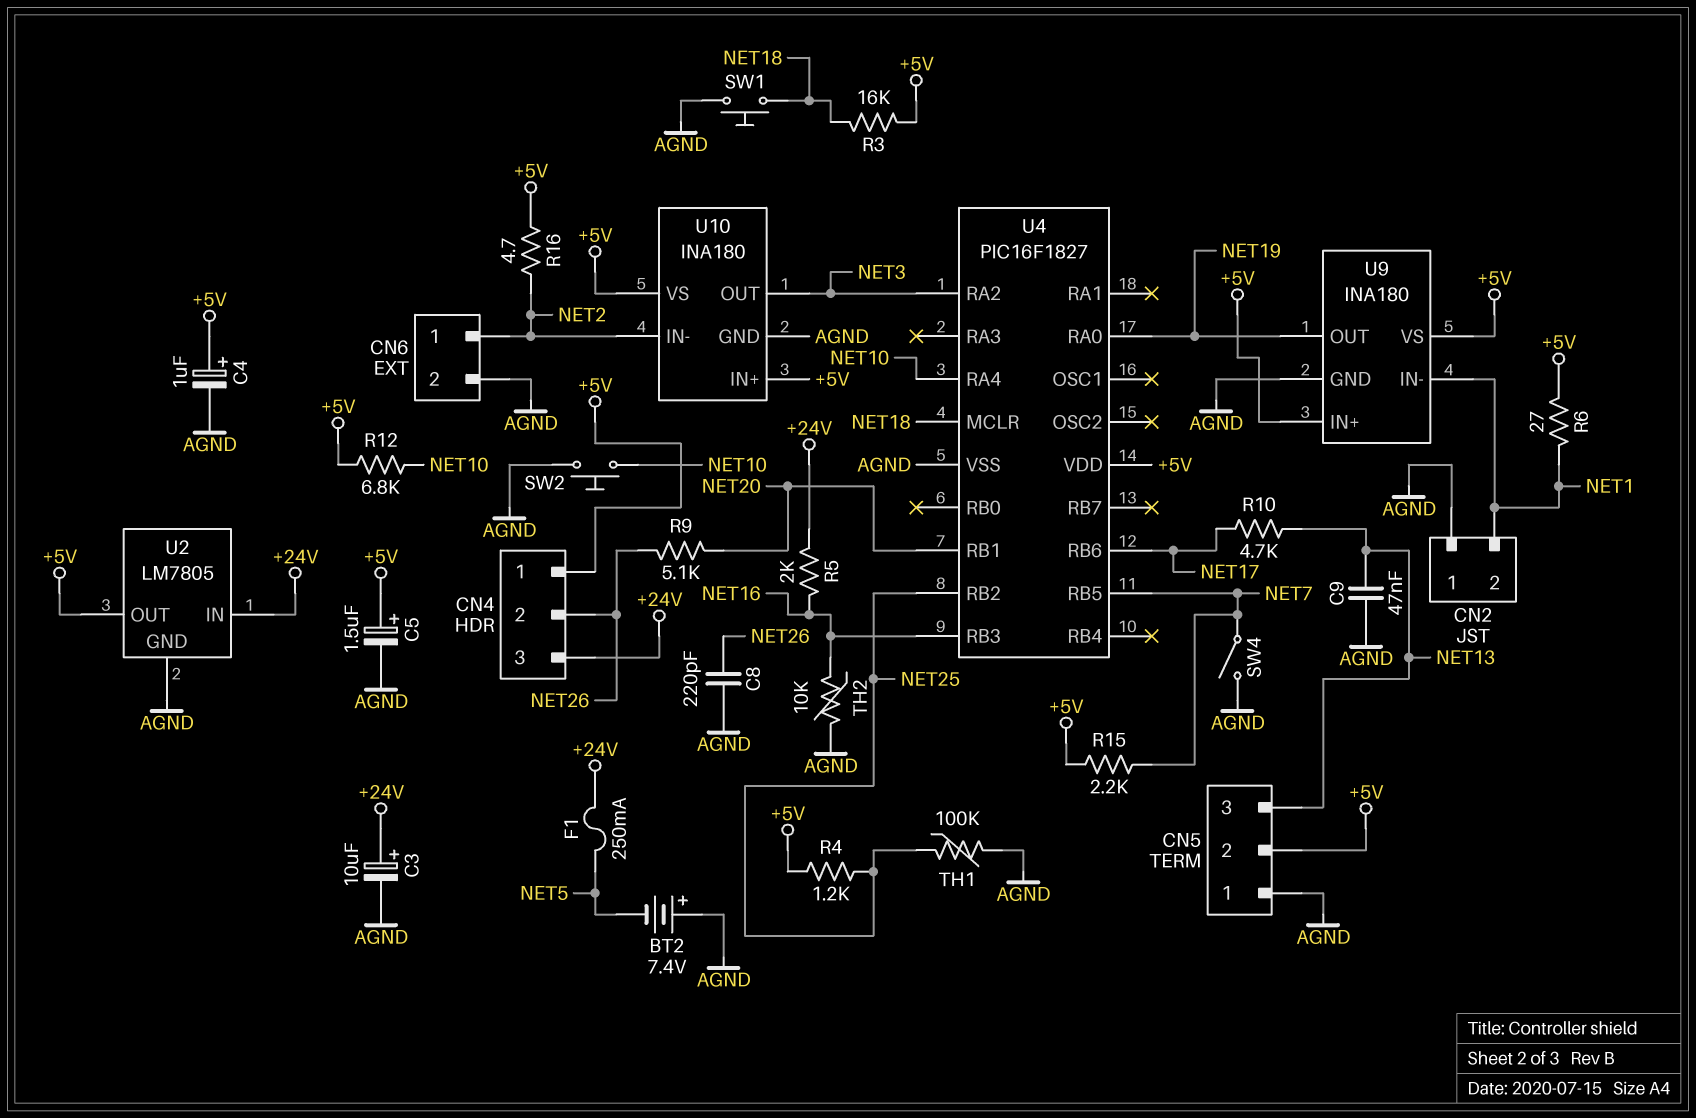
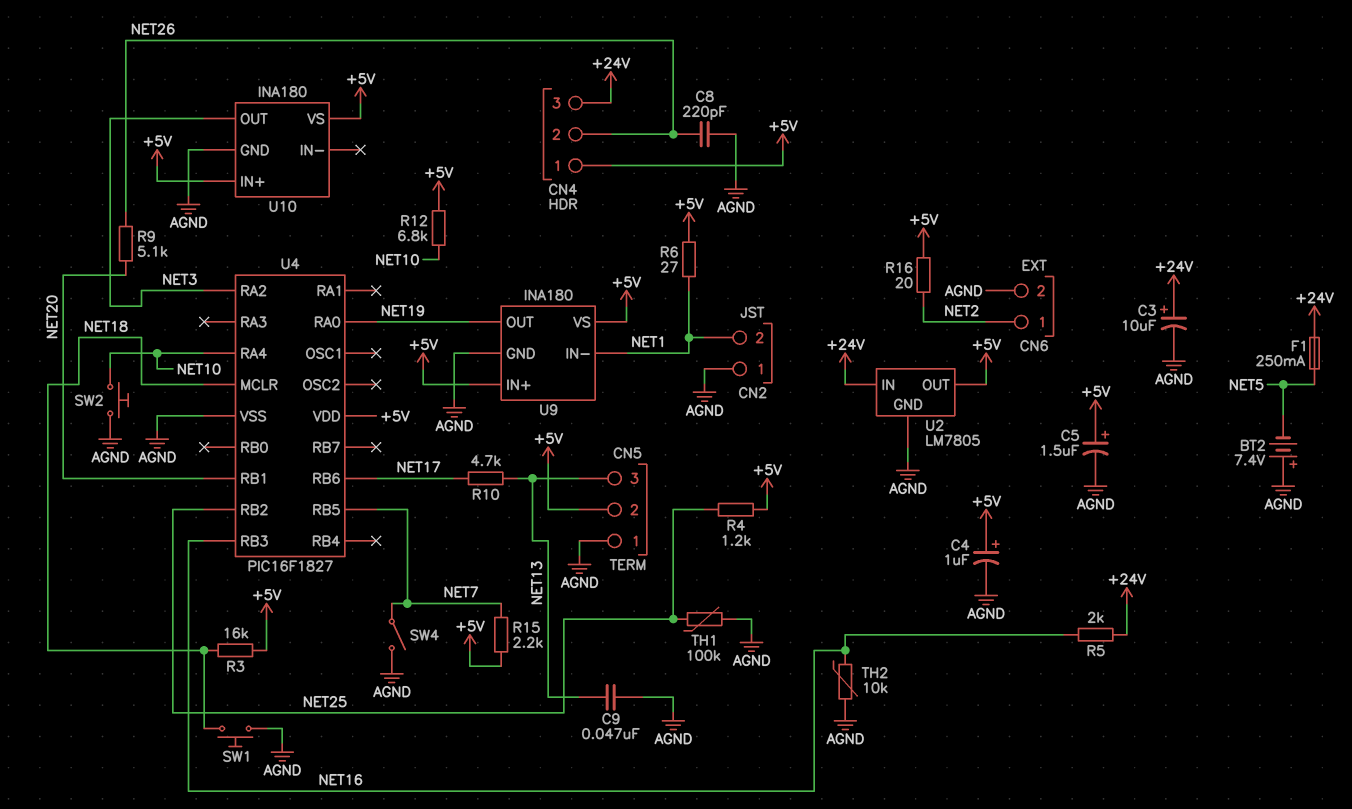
R16: 4.7 (+5V, NET2) -> 20 (+5V, NET2)
U10 pin IN-: NET2 -> none

